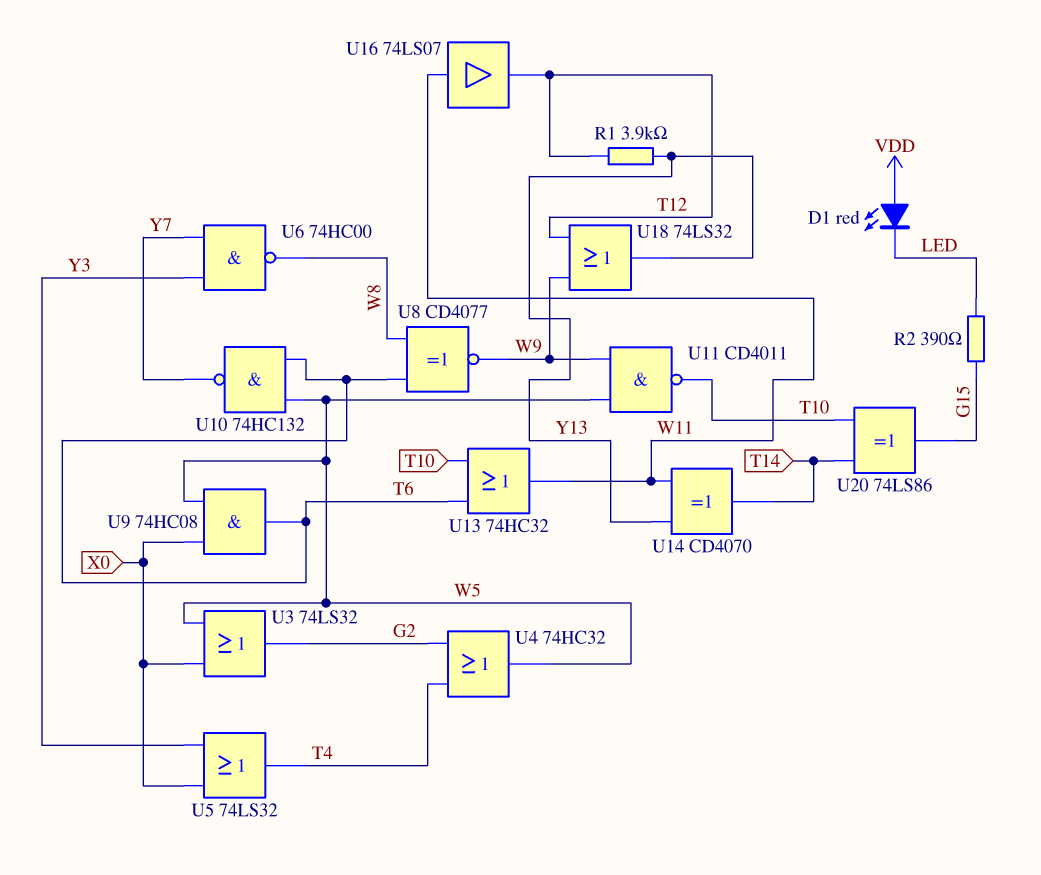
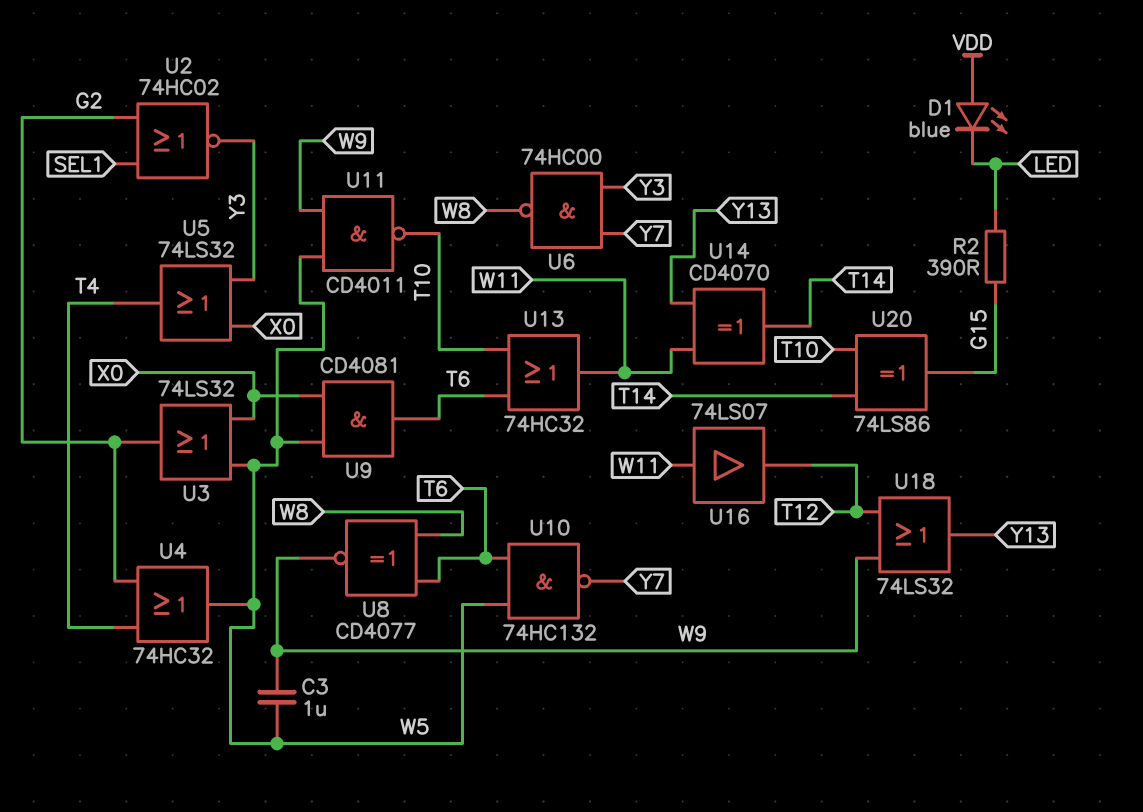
C3: none -> 1uF (W5, W9)
D1: LED red (A VDD, K LED) -> LED blue (A VDD, K LED)
R1: 3.9k (T12, Y13) -> none
U2: none -> NOR 74HC02 (in G2, in SEL1, out Y3)
U9: AND 74HC08 (in W5, in X0, out T6) -> AND CD4081 (in W5, in X0, out T6)

